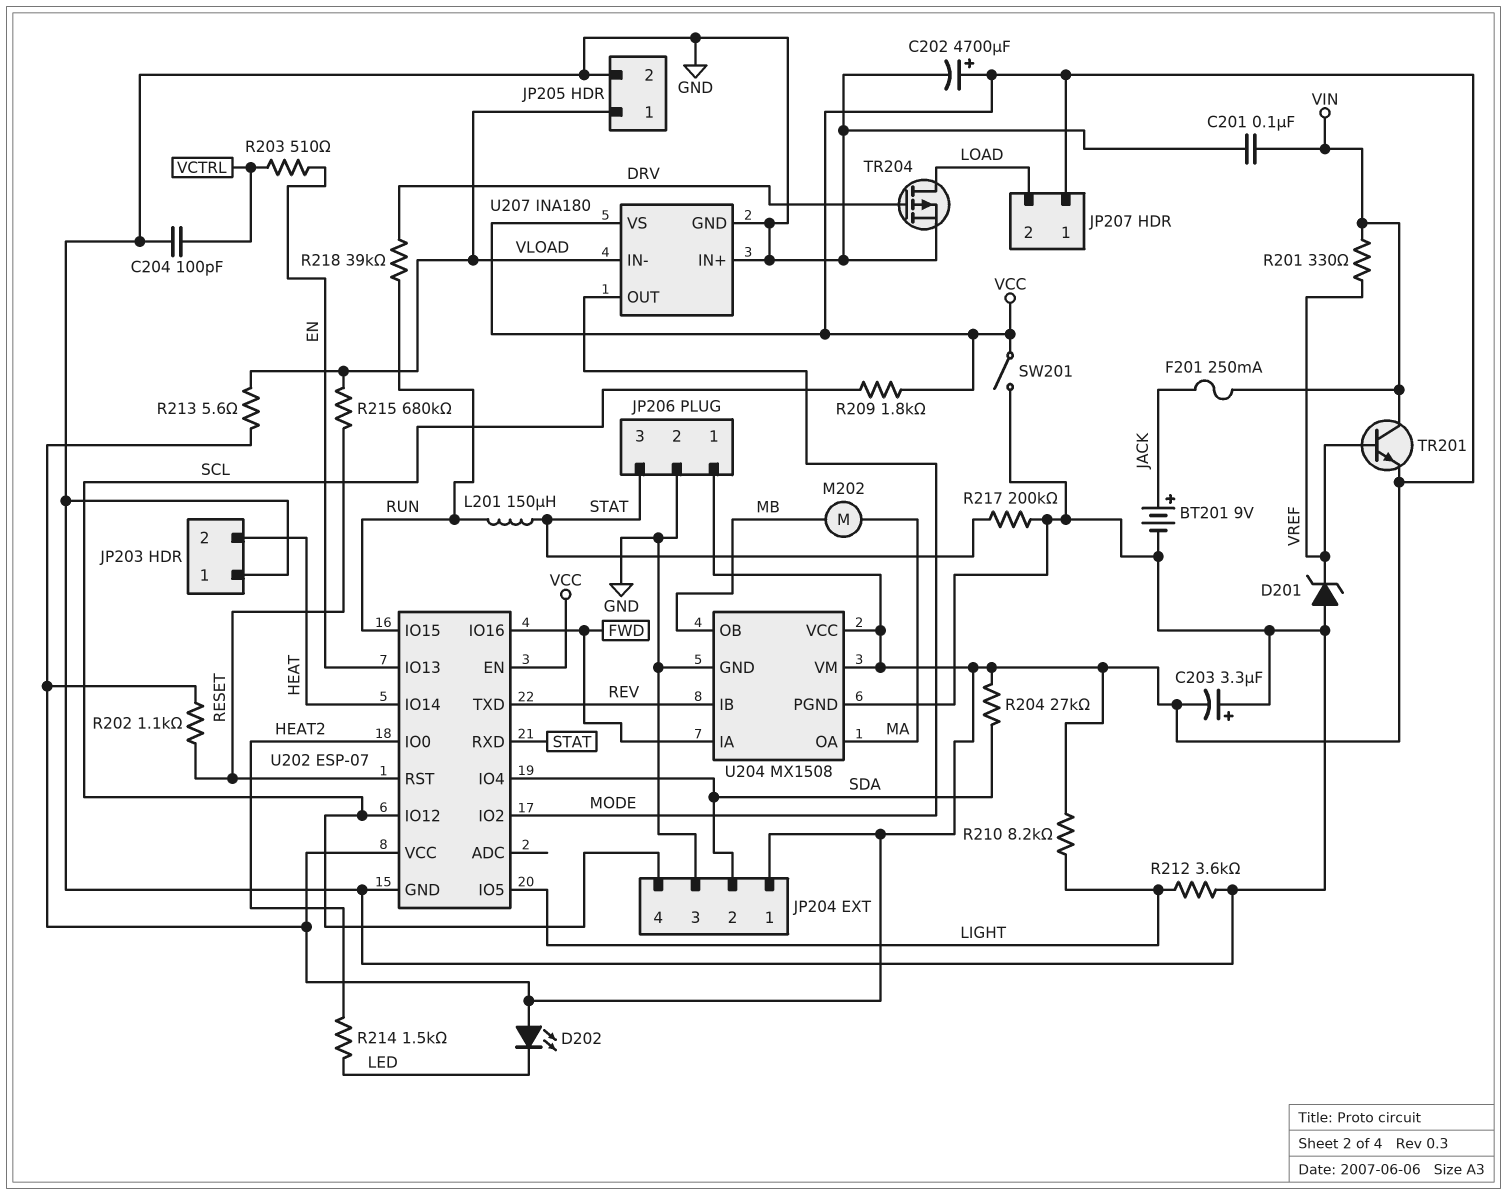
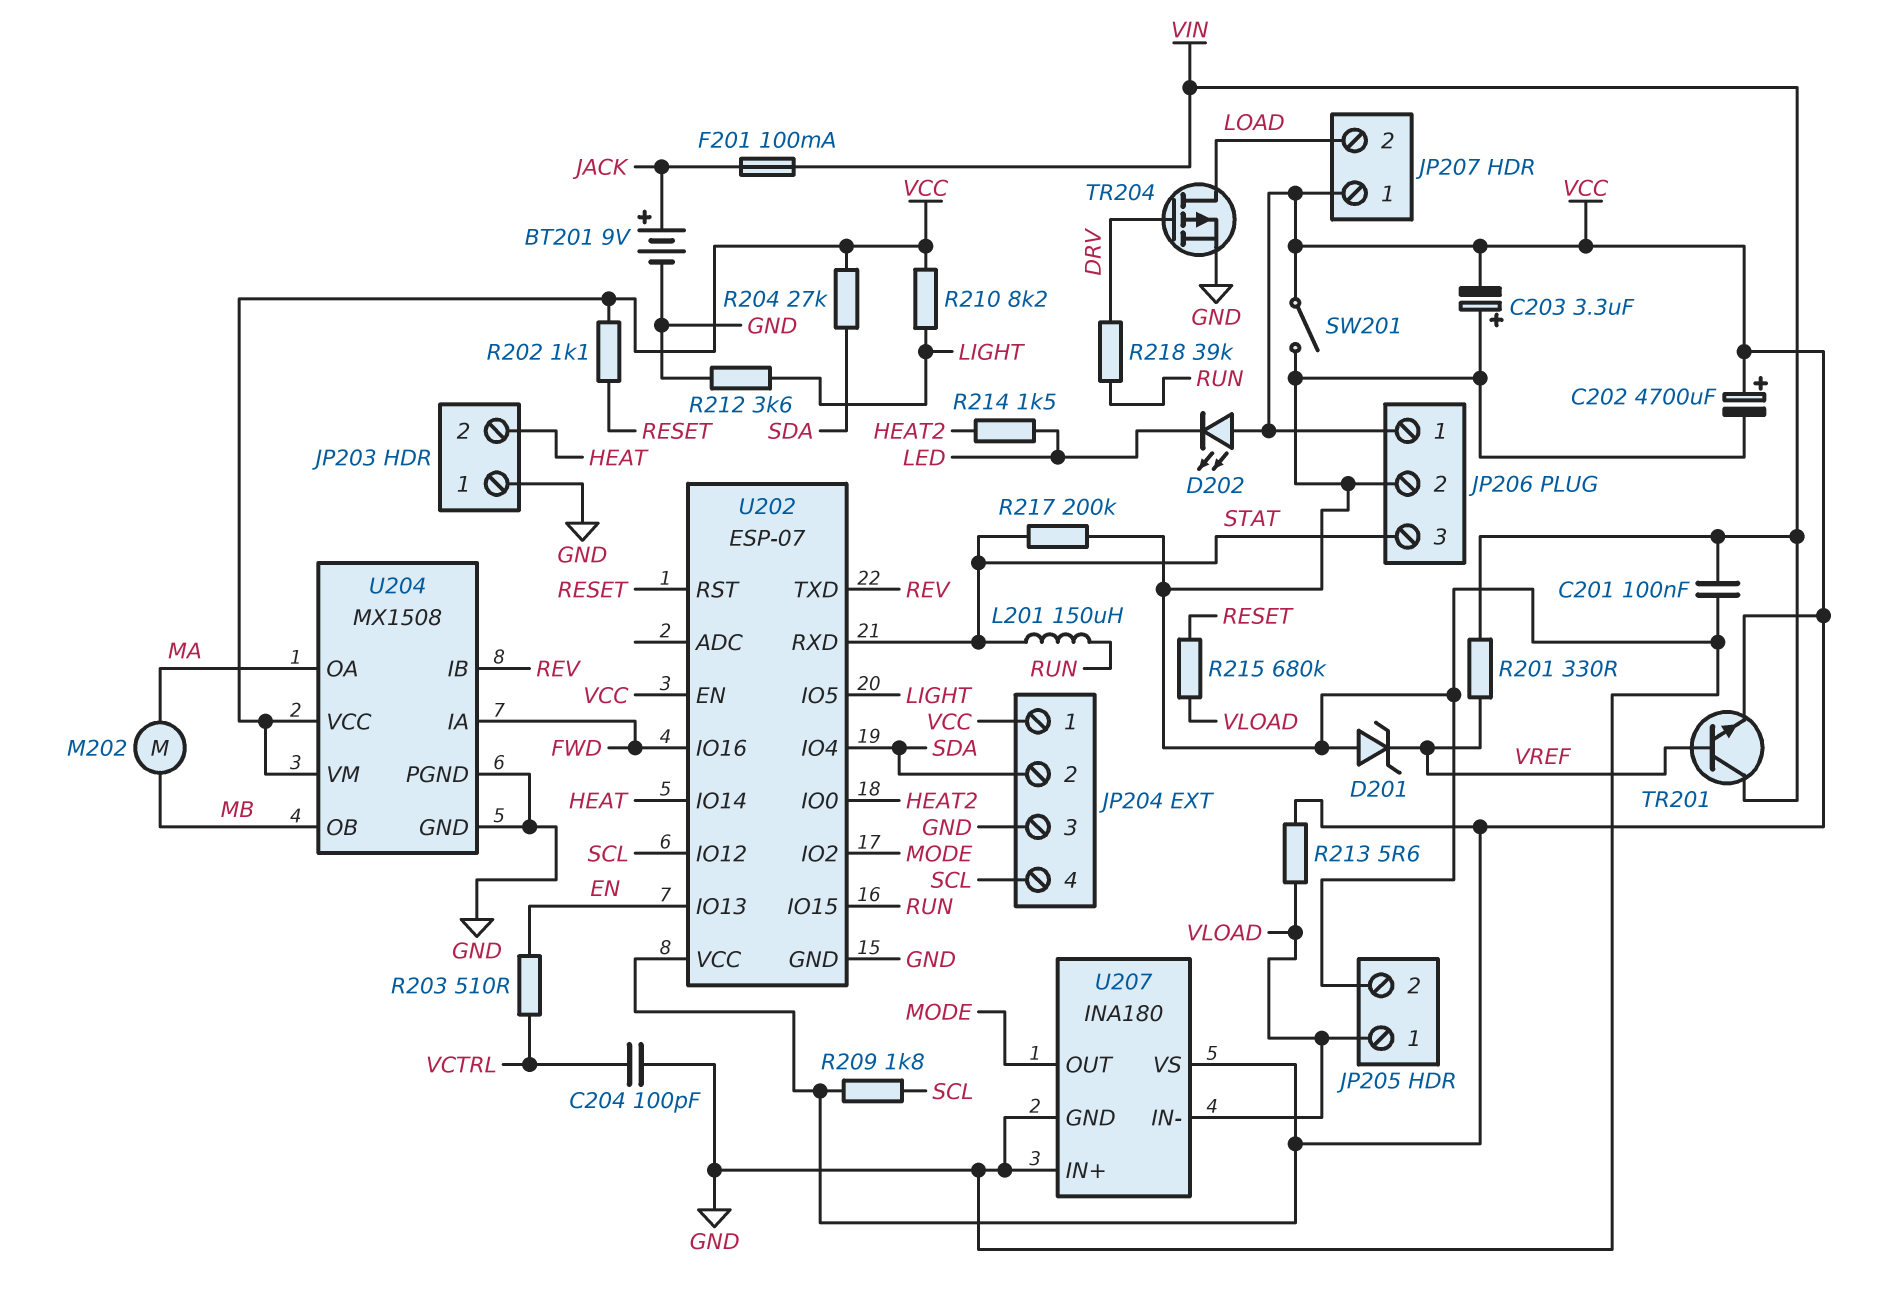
F201: 250mA (JACK, VIN) -> 100mA (JACK, VIN)

